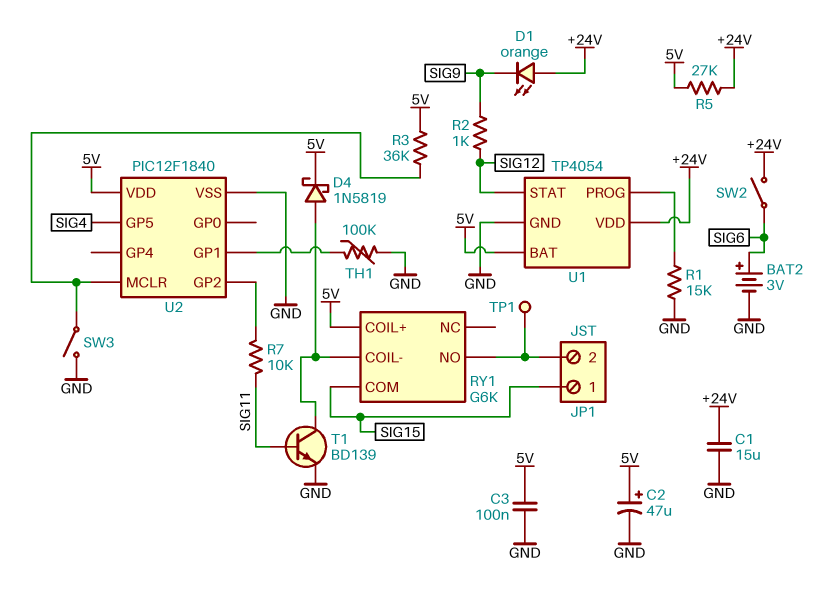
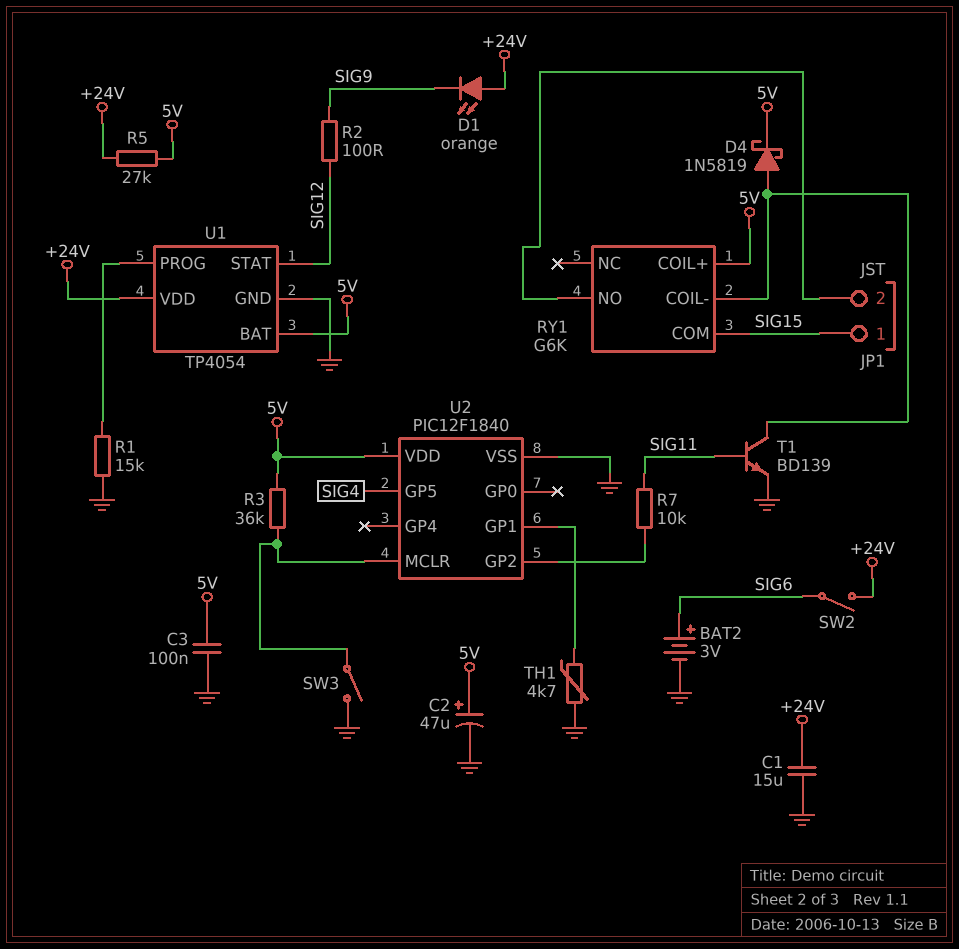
R2: 1k (SIG9, SIG12) -> 100 (SIG9, SIG12)
TH1: 100k (GND, U2/GP1) -> 4.7k (GND, U2/GP1)
TP1: test point (JP1/2) -> none

